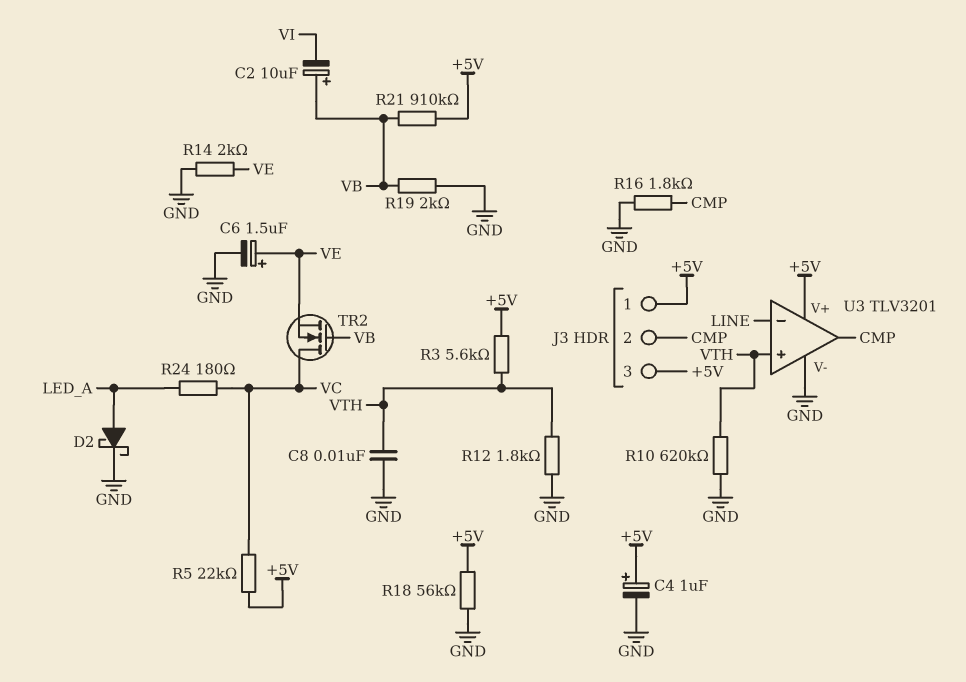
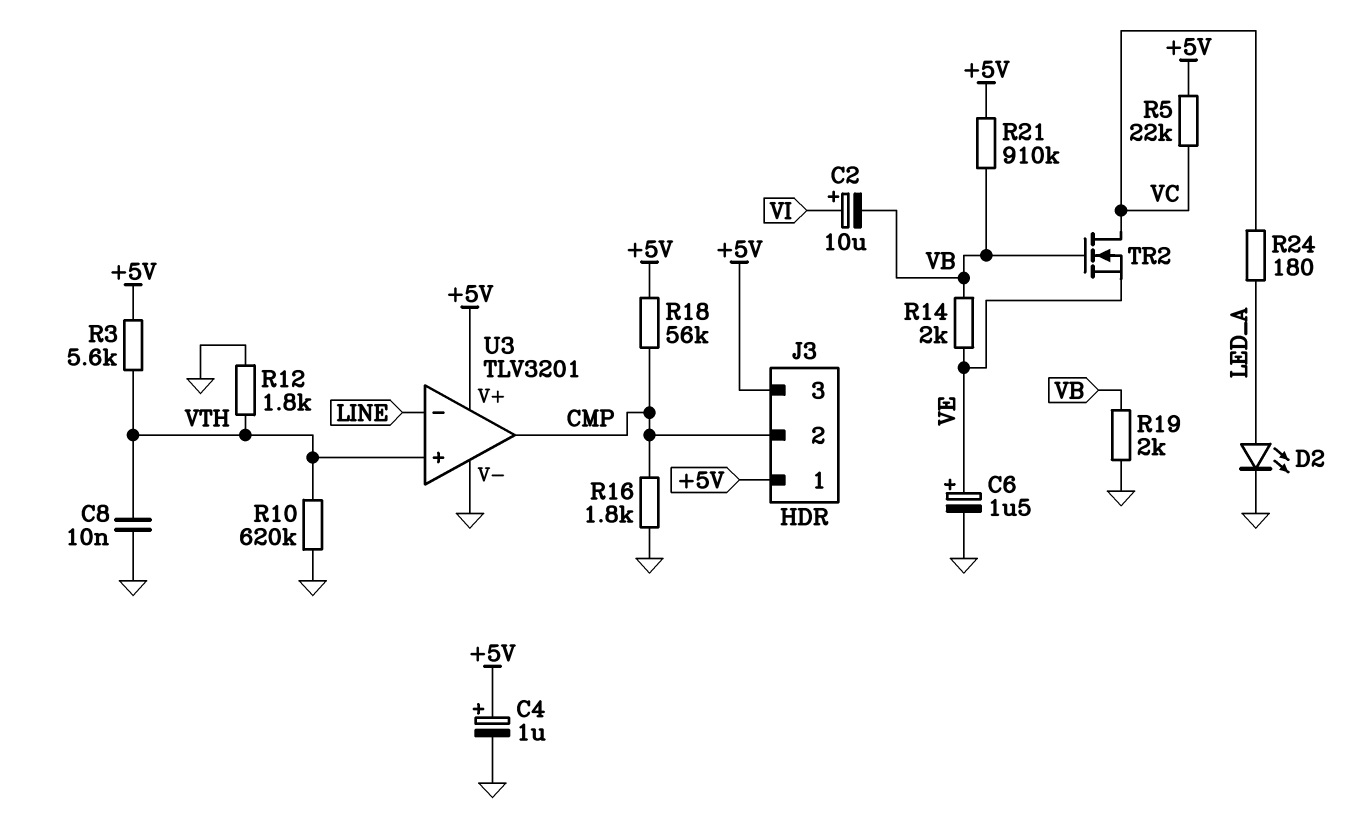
C2: 10uF (plus VB, minus VI) -> 10uF (plus VI, minus VB)
D2: schottky (A LED_A, K GND) -> LED (A LED_A, K GND)
R14: 2k (GND, VE) -> 2k (VB, VE)
R18: 56k (+5V, GND) -> 56k (+5V, CMP)

